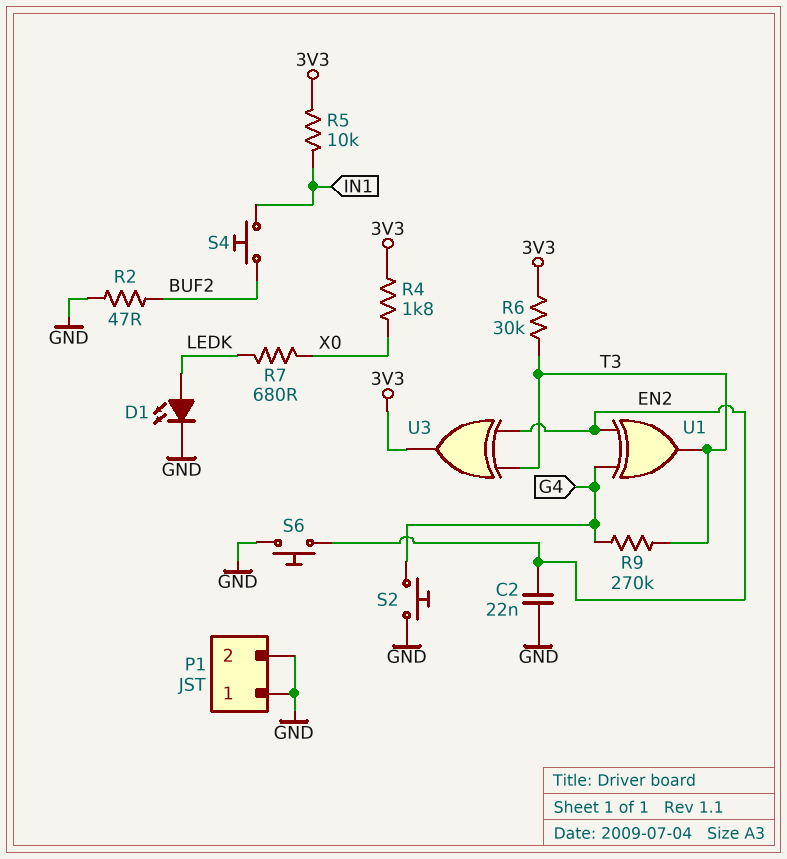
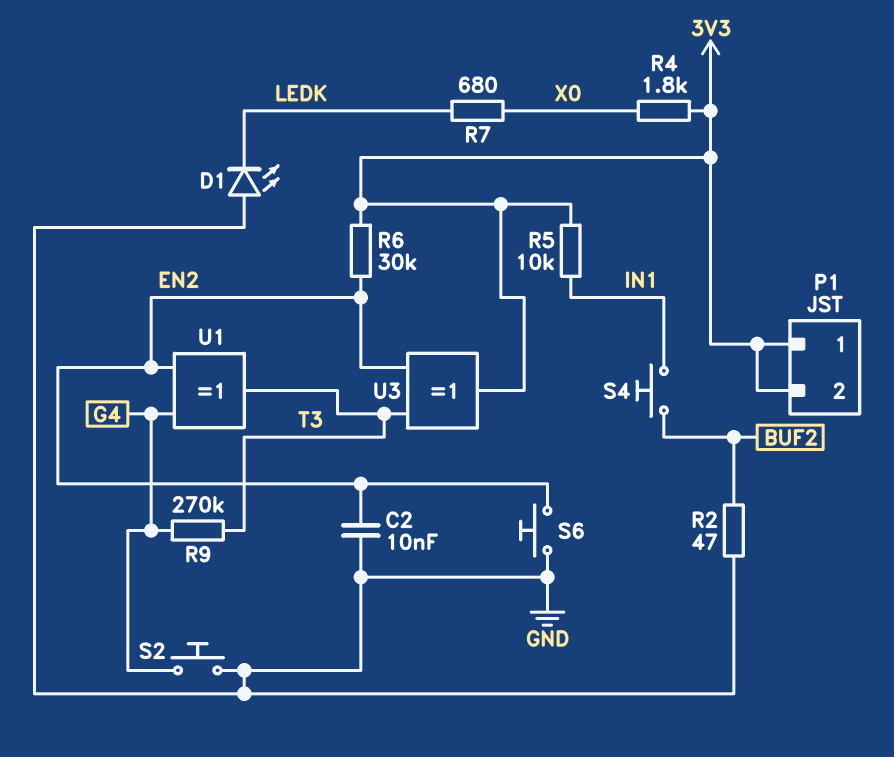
C2: 22nF (EN2, GND) -> 10nF (EN2, GND)
D1: LED (A LEDK, K GND) -> LED (A GND, K LEDK)
P1 pin 1: GND -> 3V3
P1 pin 2: GND -> 3V3
R6: 30k (3V3, T3) -> 30k (3V3, EN2)

